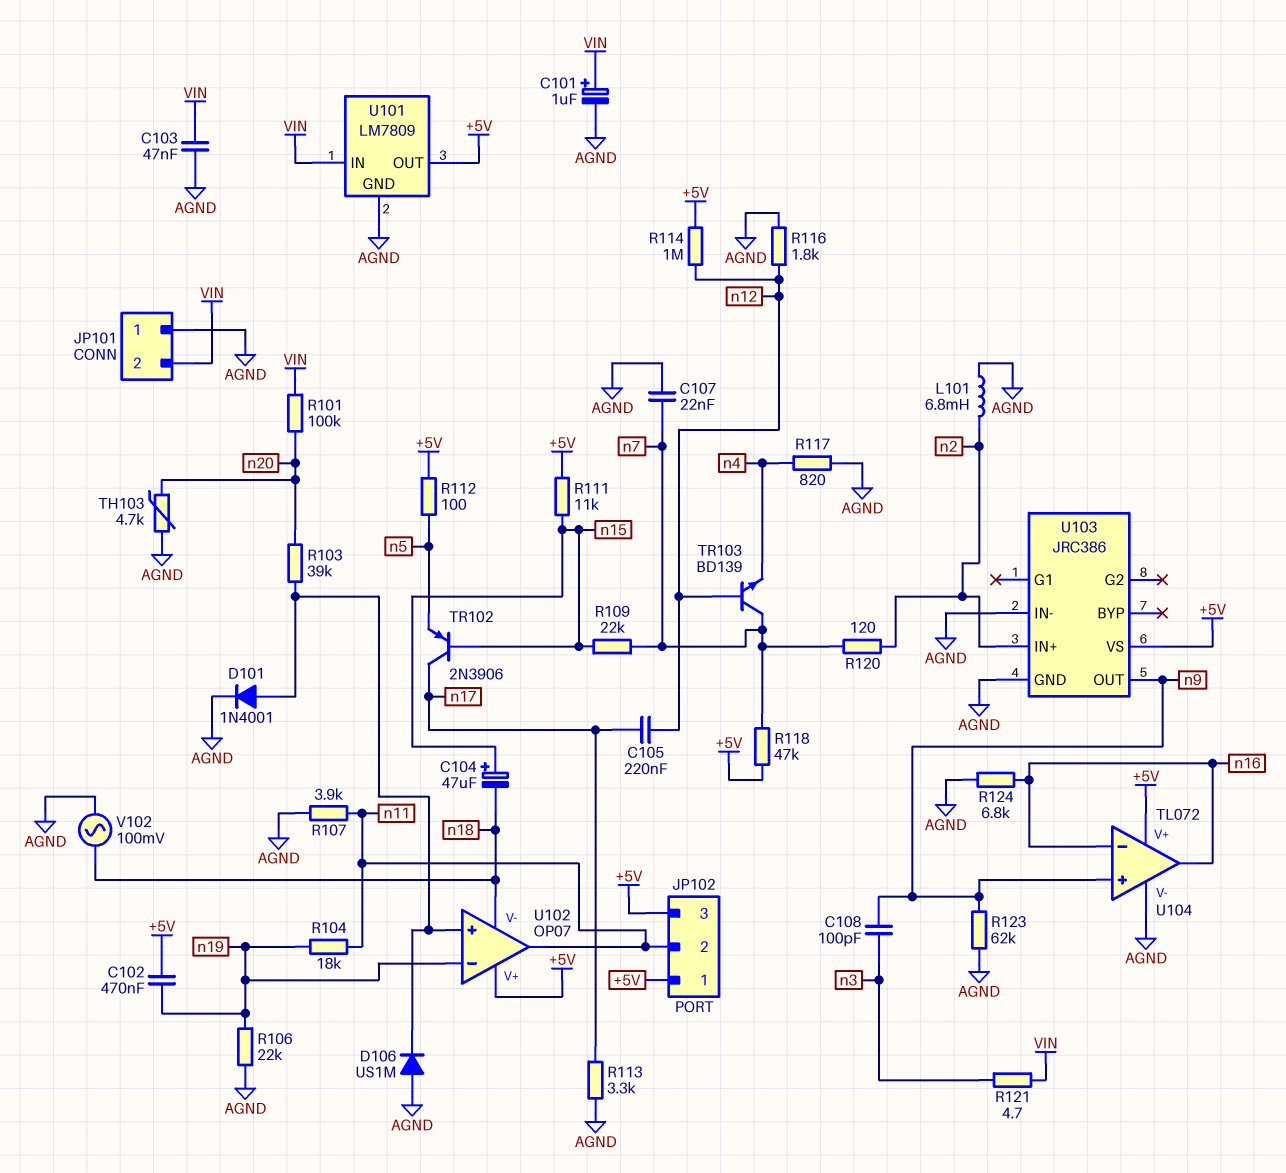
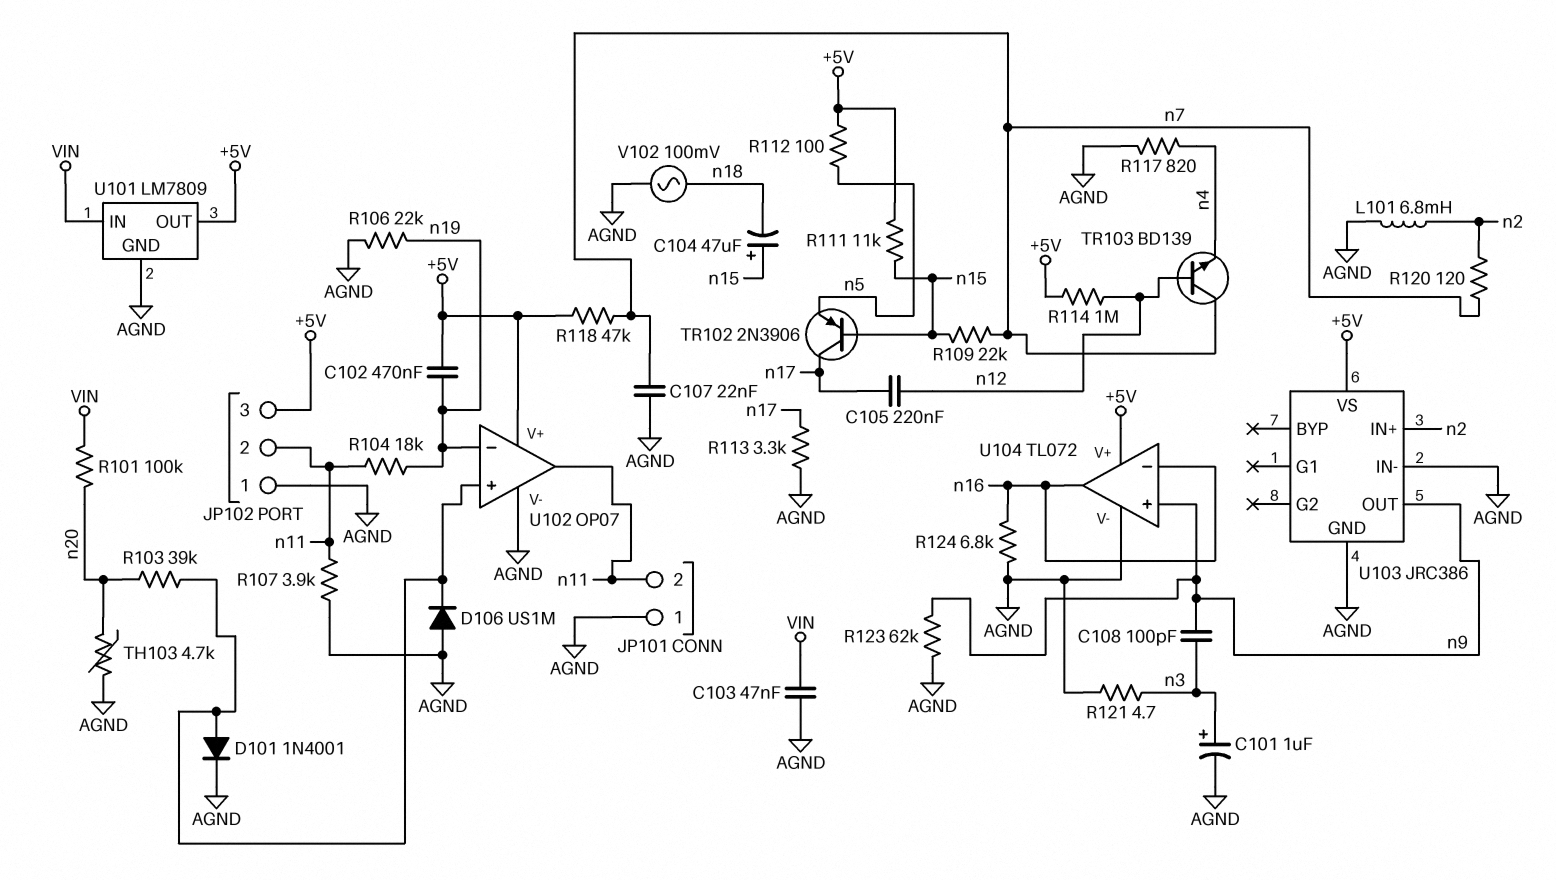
C101: 1uF (plus VIN, minus AGND) -> 1uF (plus n3, minus AGND)
JP101 pin 2: VIN -> n11
JP102 pin 1: +5V -> AGND
R116: 1.8k (AGND, n12) -> none
R121: 4.7 (VIN, n3) -> 4.7 (AGND, n3)
U102 pin V-: n18 -> AGND

